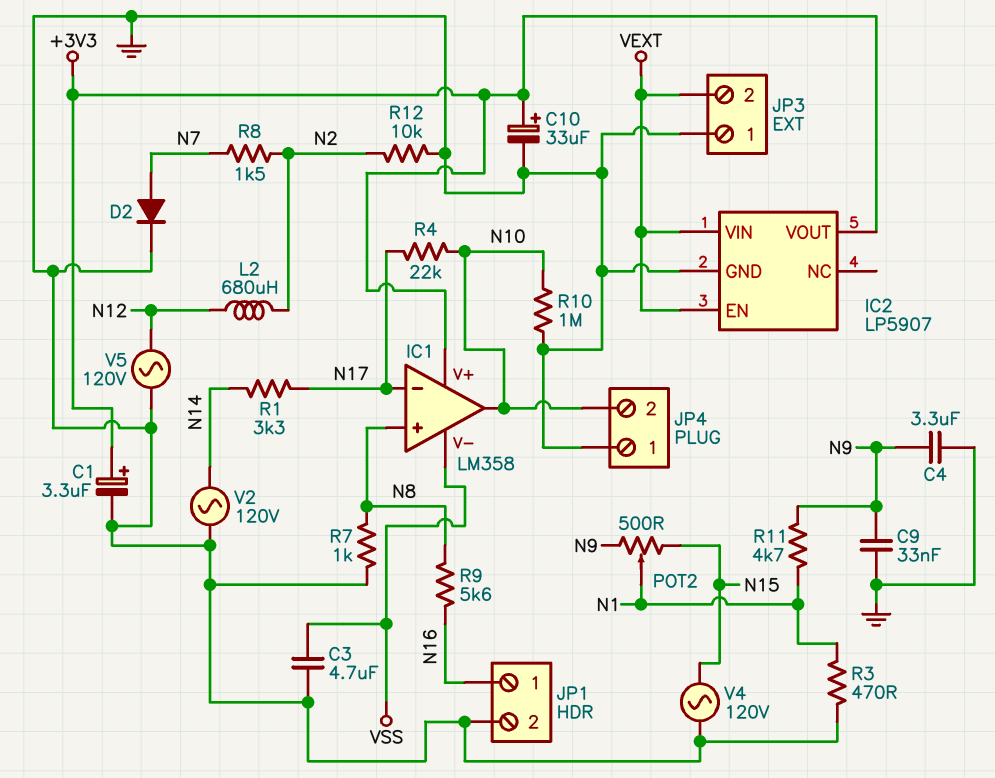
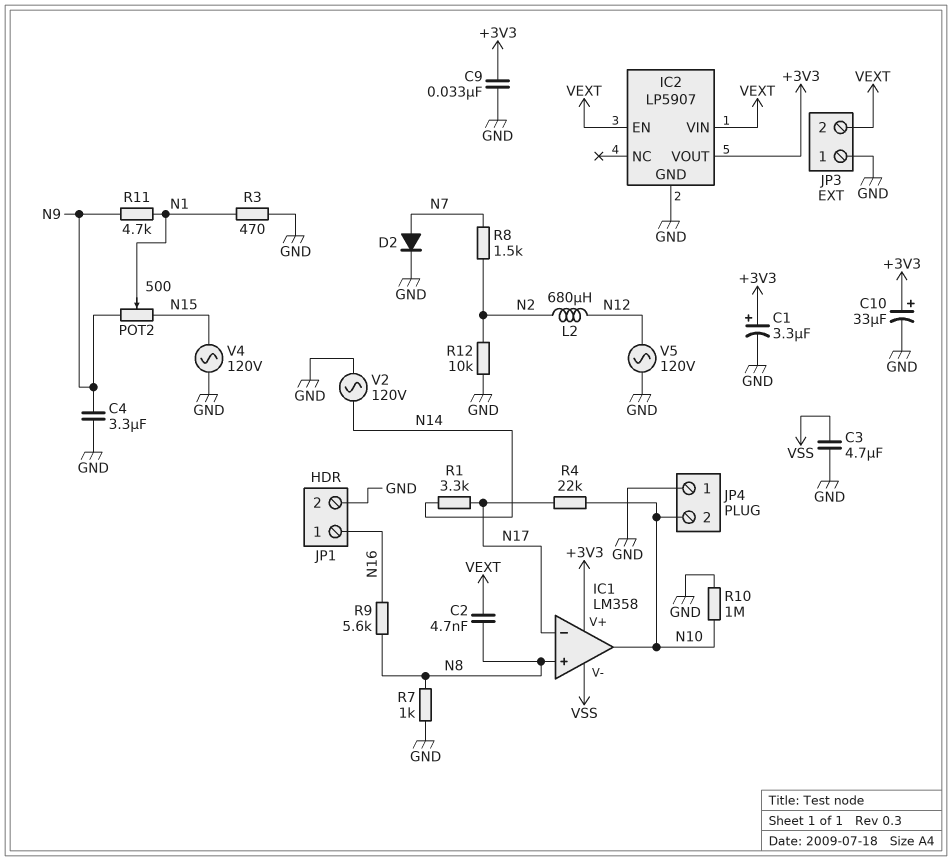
C2: none -> 4.7nF (N8, VEXT)
C9: 33nF (GND, N9) -> 33nF (+3V3, GND)

